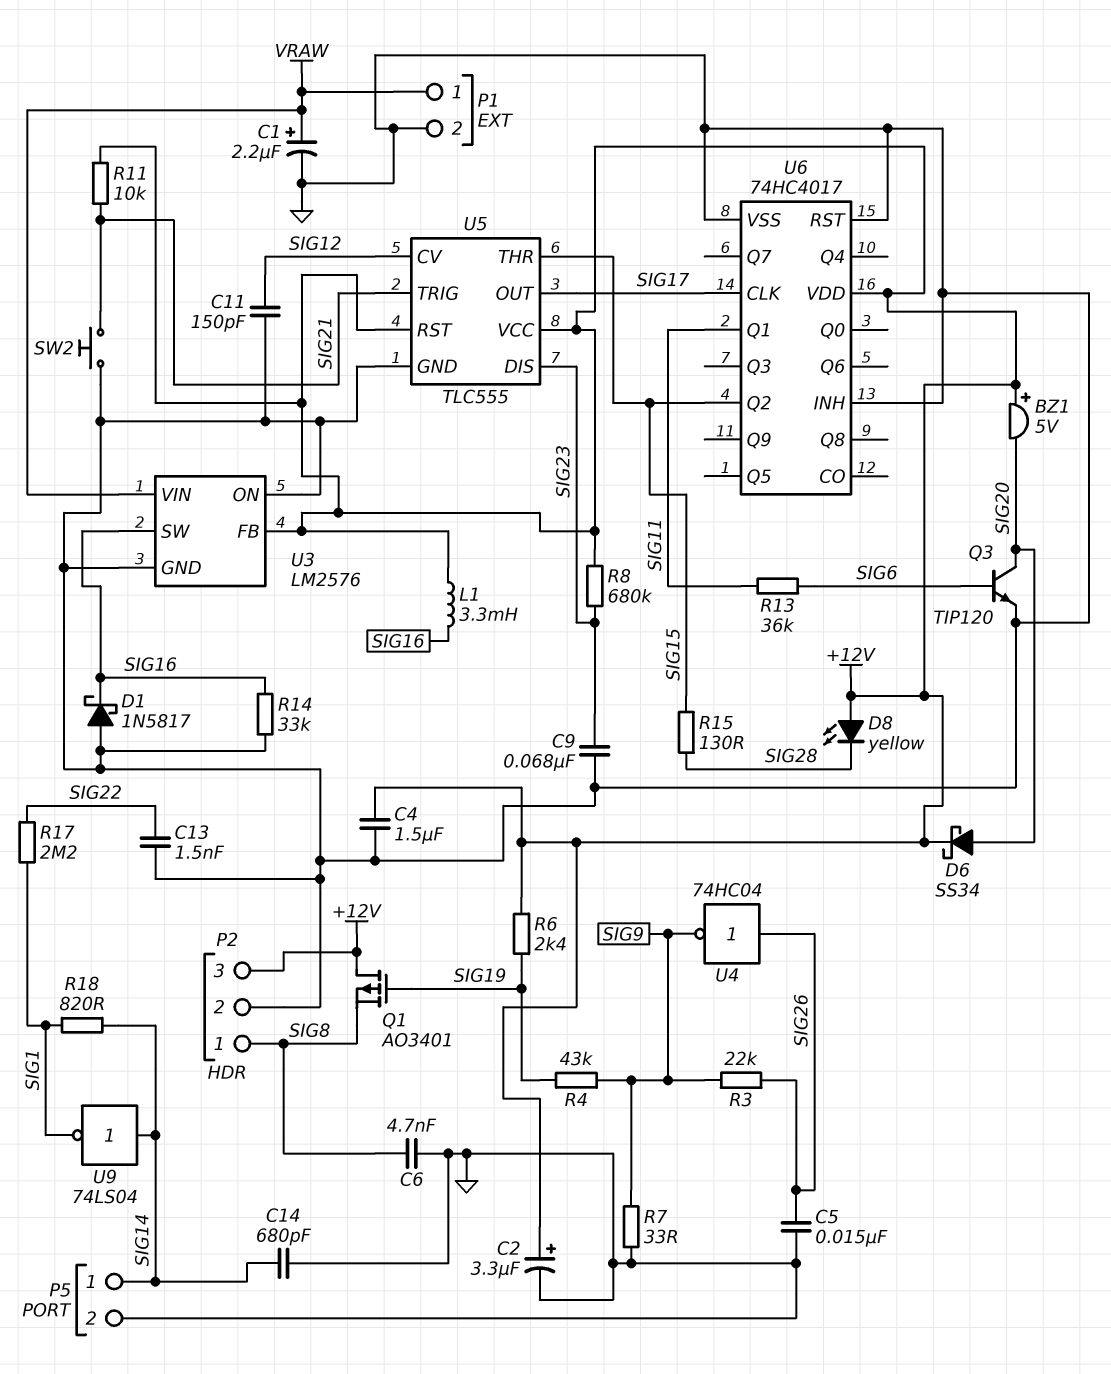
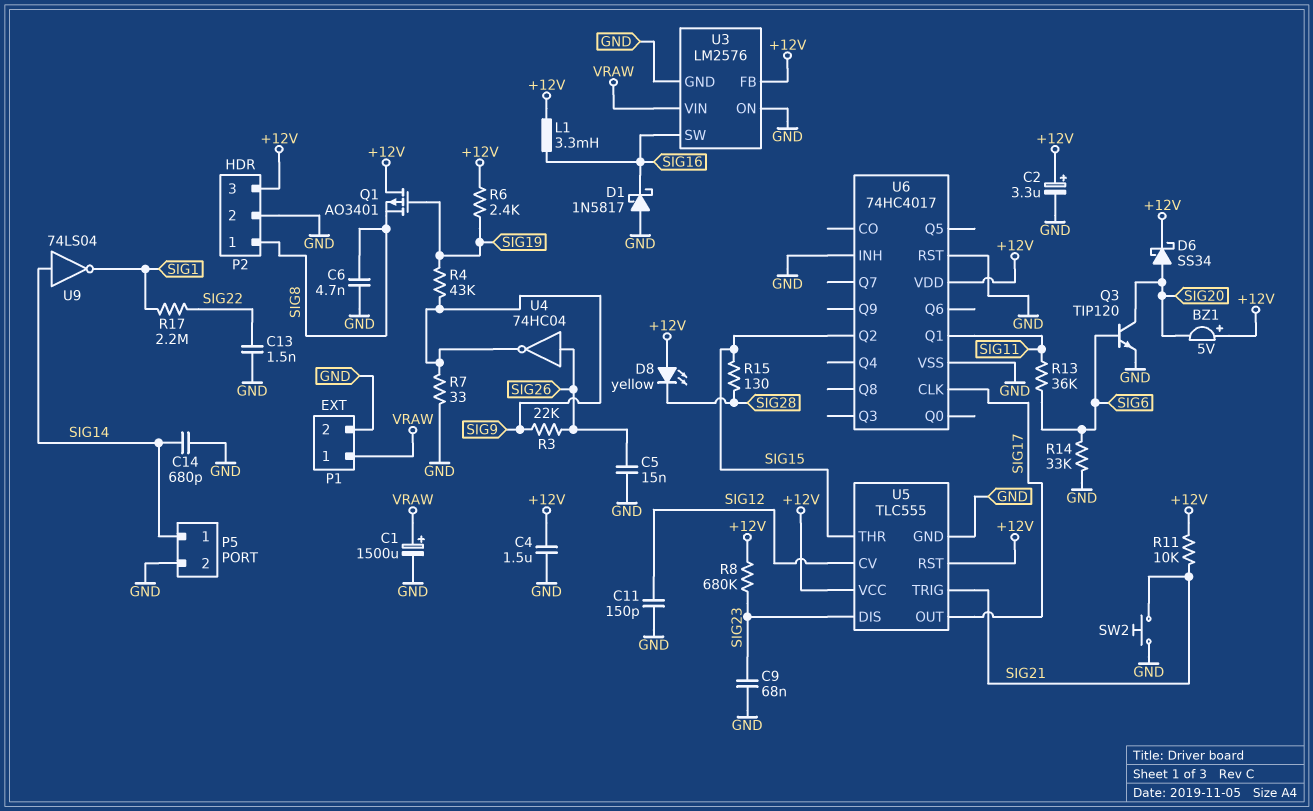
C1: 2.2uF (plus VRAW, minus GND) -> 1500uF (plus VRAW, minus GND)
R14: 33k (GND, SIG16) -> 33k (GND, SIG6)
R18: 820 (SIG1, SIG14) -> none

